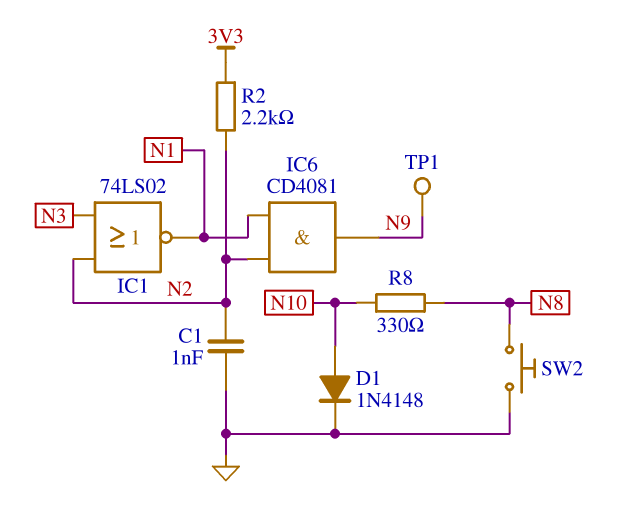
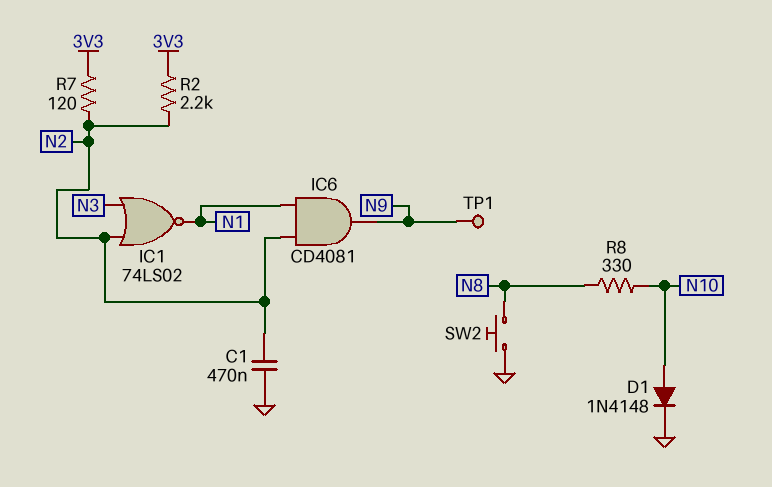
C1: 1nF (GND, N2) -> 470nF (GND, N2)
R7: none -> 120 (3V3, N2)

